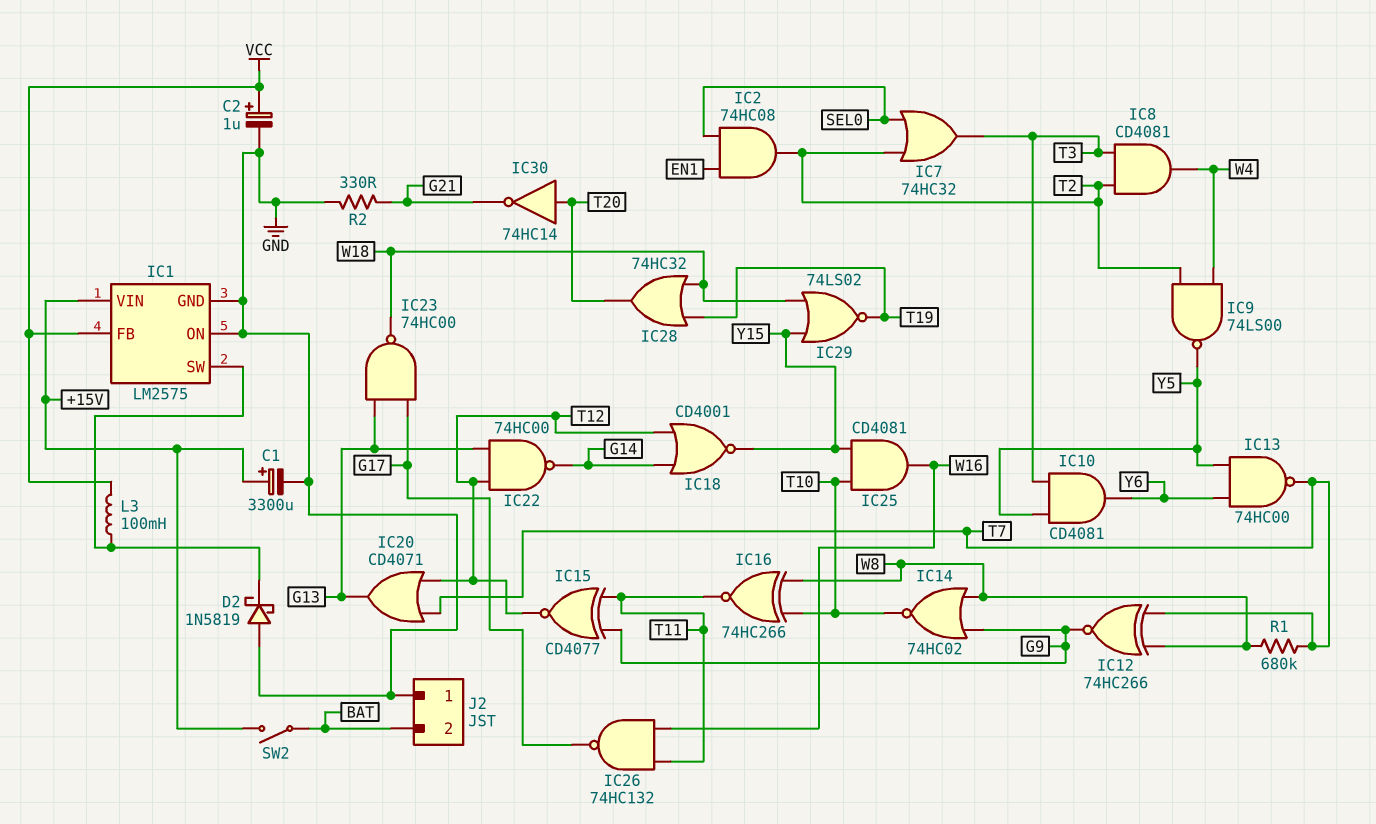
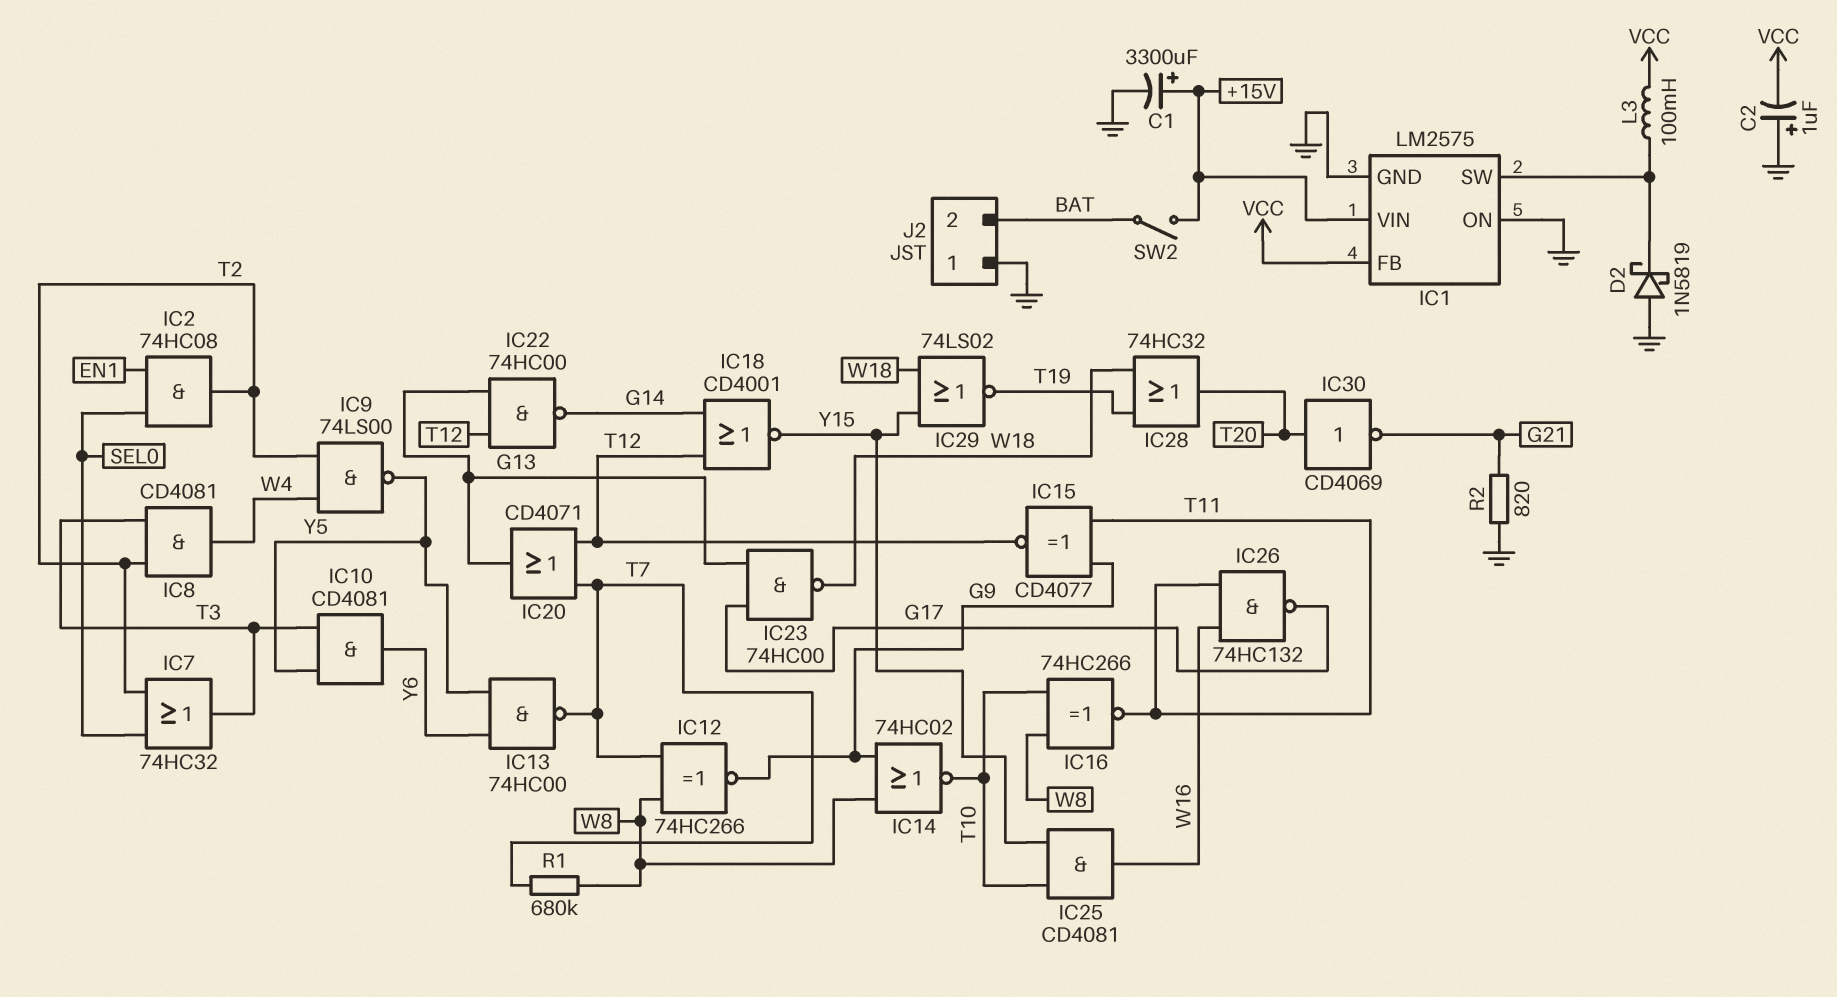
C2: 1uF (plus VCC, minus GND) -> 1uF (plus GND, minus VCC)
IC30: NOT 74HC14 (in T20, out G21) -> NOT CD4069 (in T20, out G21)
R2: 330 (G21, GND) -> 820 (G21, GND)

